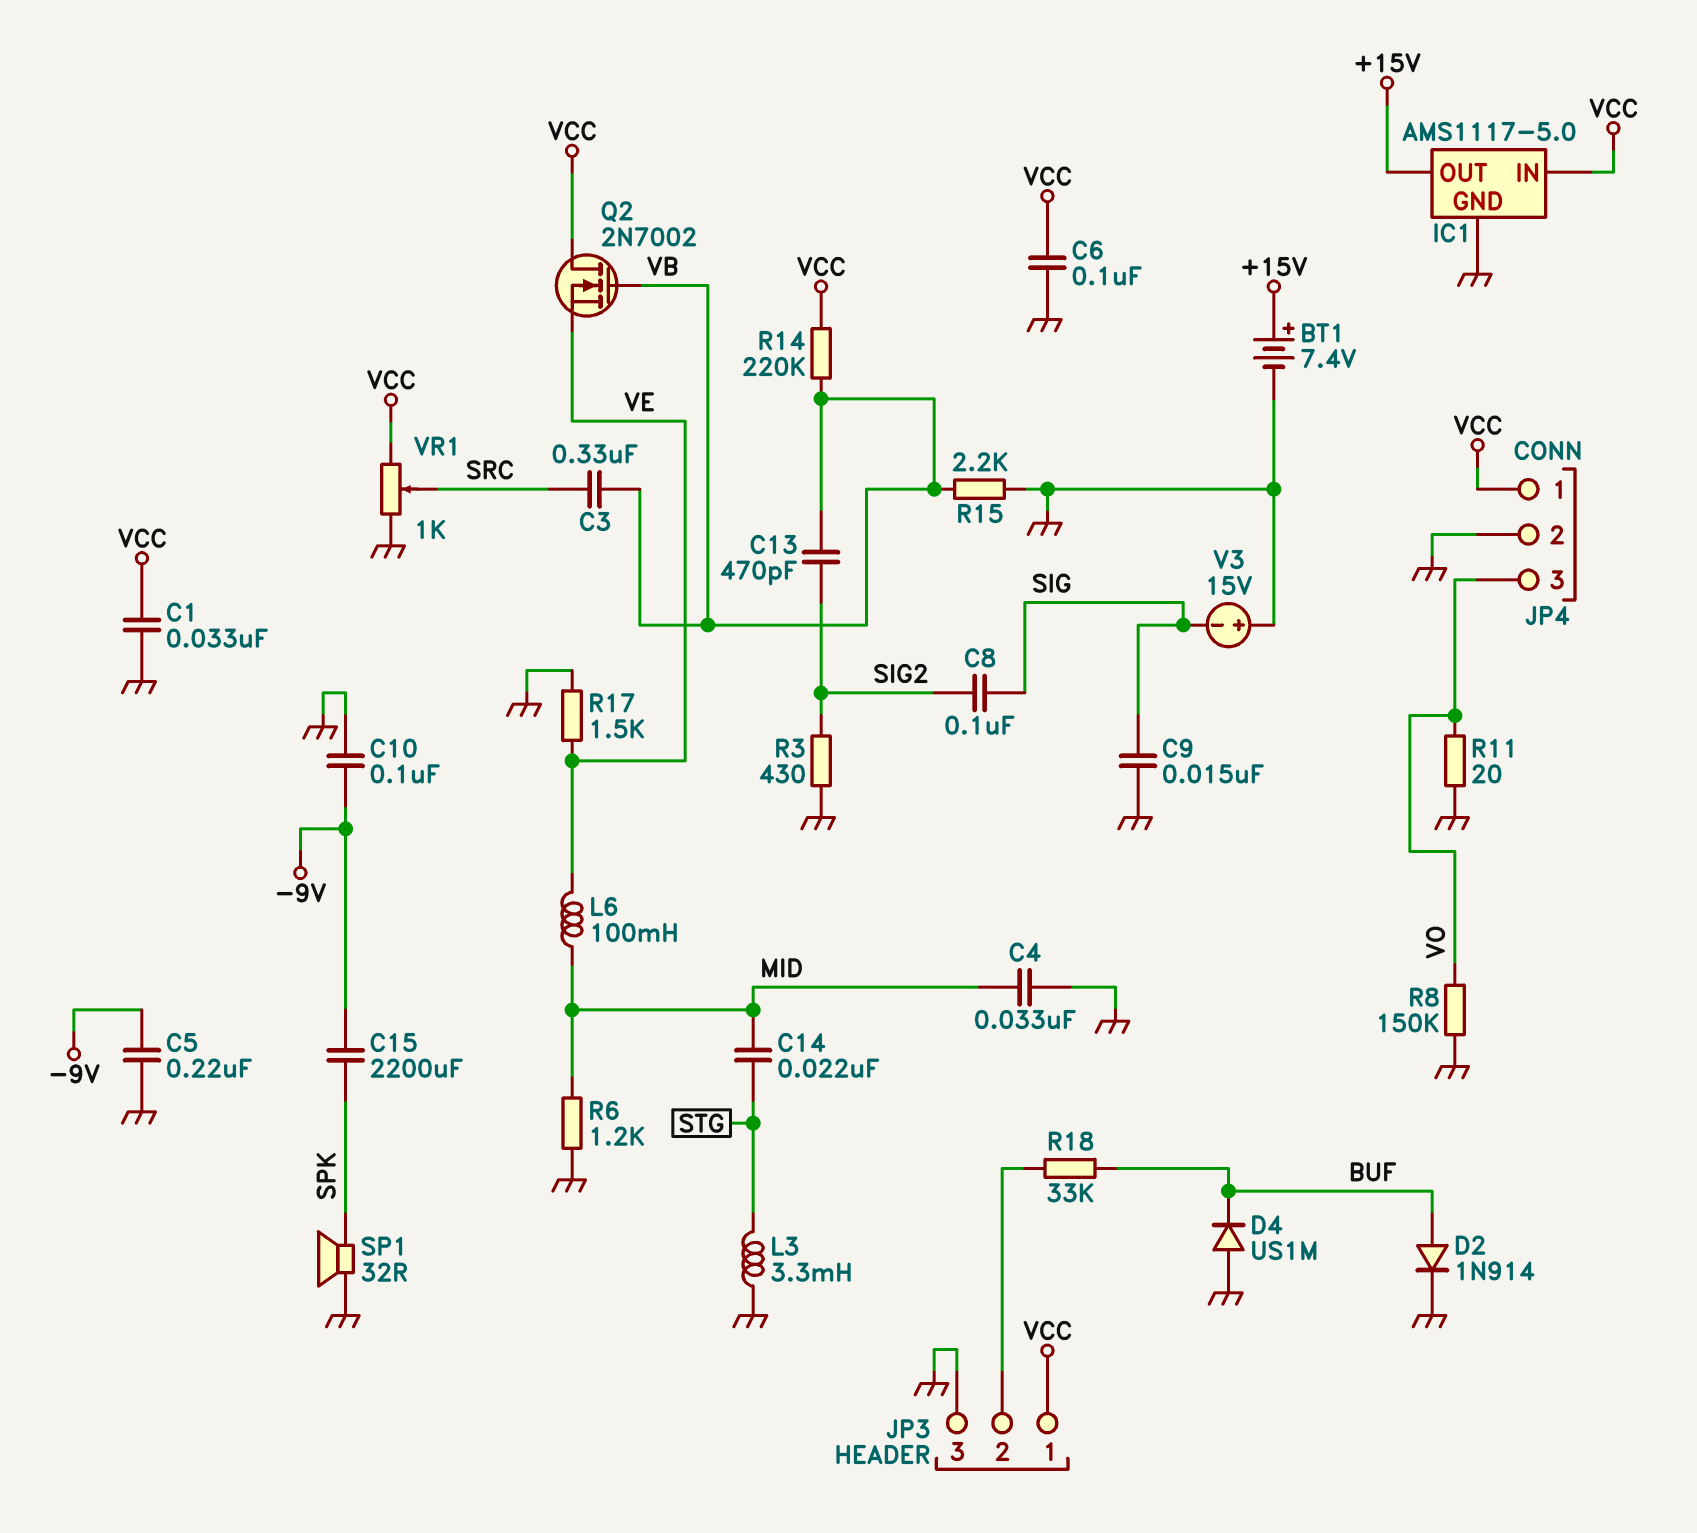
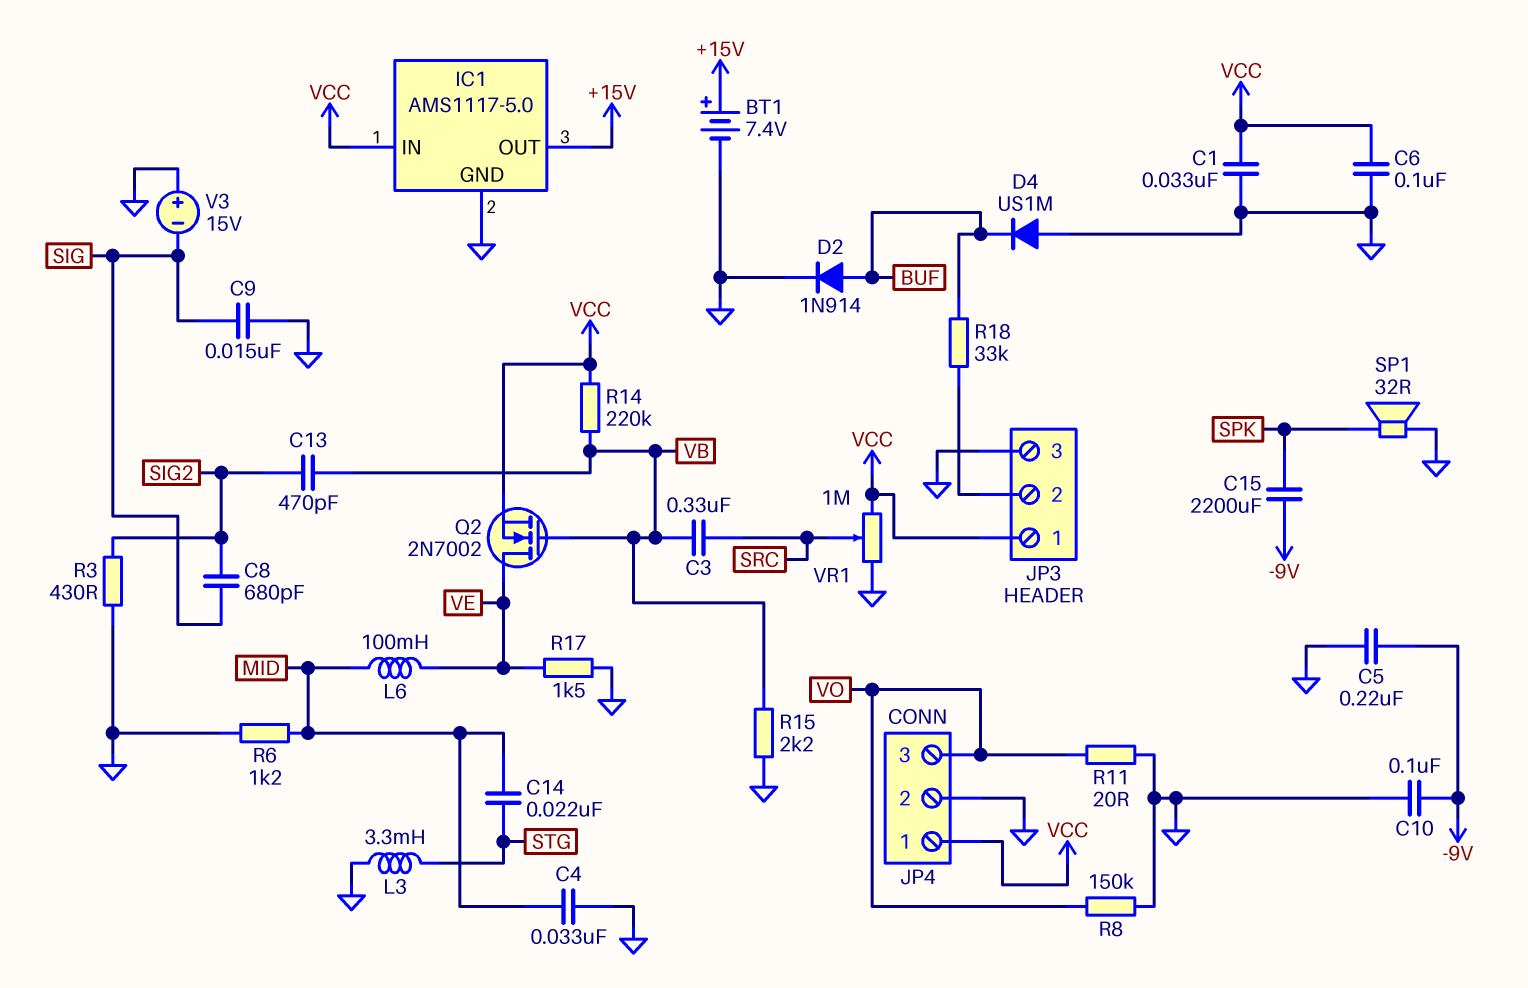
C8: 100nF (SIG, SIG2) -> 680pF (SIG, SIG2)
Q2: NMOS 2N7002 (G VB, D VCC, S VE) -> NMOS 2N7002 (G VB, D VE, S VCC)
VR1: 1k (GND, VCC, wiper SRC) -> 1M (GND, VCC, wiper SRC)

